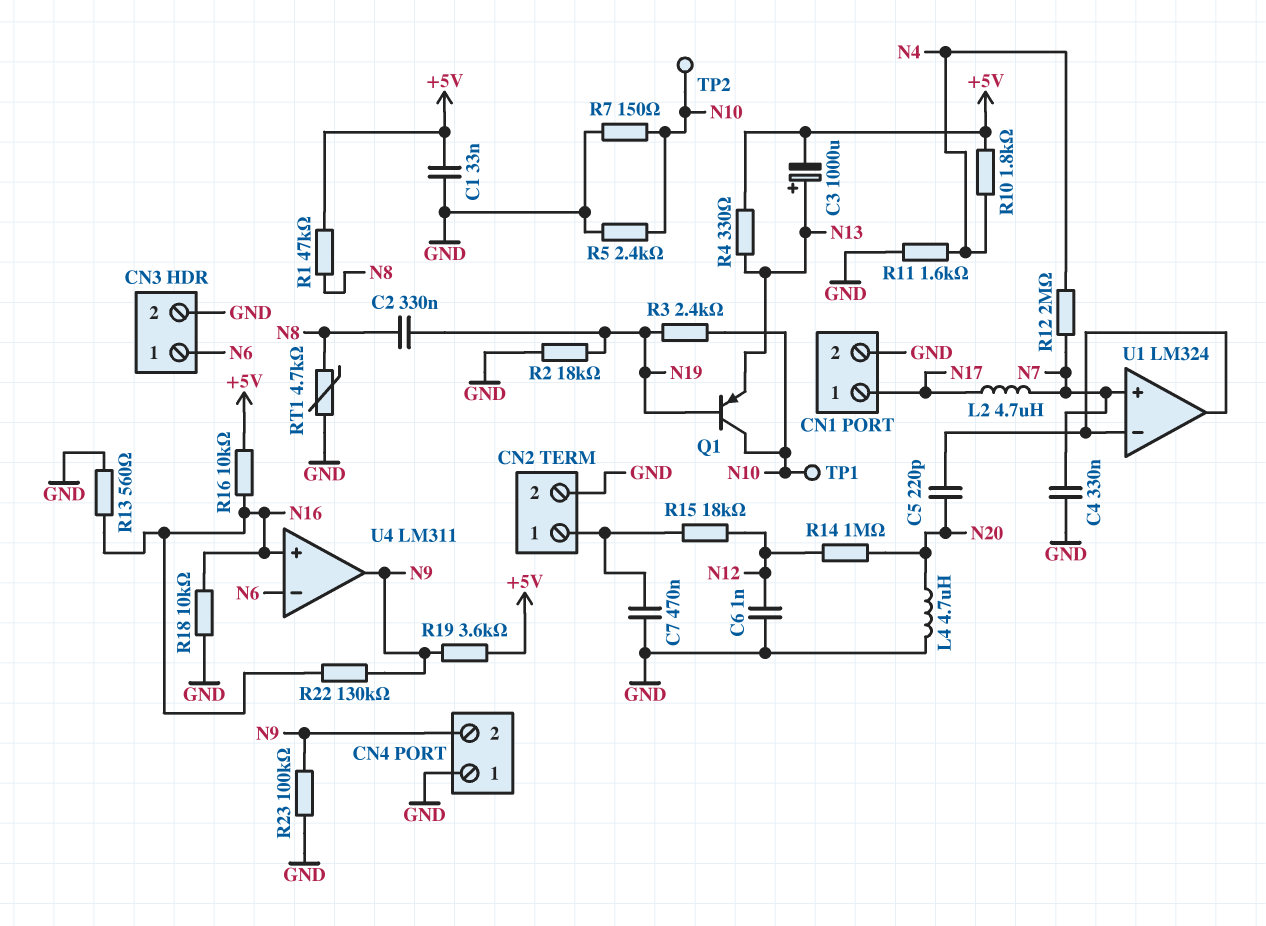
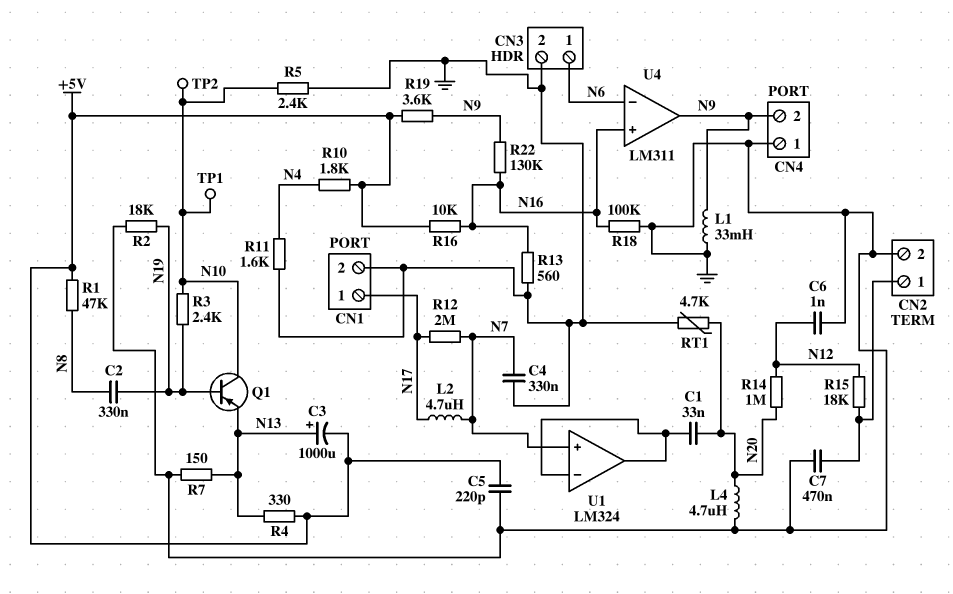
C1: 33nF (+5V, GND) -> 33nF (N20, U1/in-)
C5: 220pF (N20, U1/in-) -> 220pF (+5V, GND)
L1: none -> 33mH (GND, N9)
R7: 150 (GND, N10) -> 150 (GND, N13)
R12: 2M (N4, N7) -> 2M (N7, N17)
R18: 10k (GND, N16) -> 100k (GND, N16)
R23: 100k (GND, N9) -> none
RT1: 4.7k (GND, N8) -> 4.7k (GND, N20)

